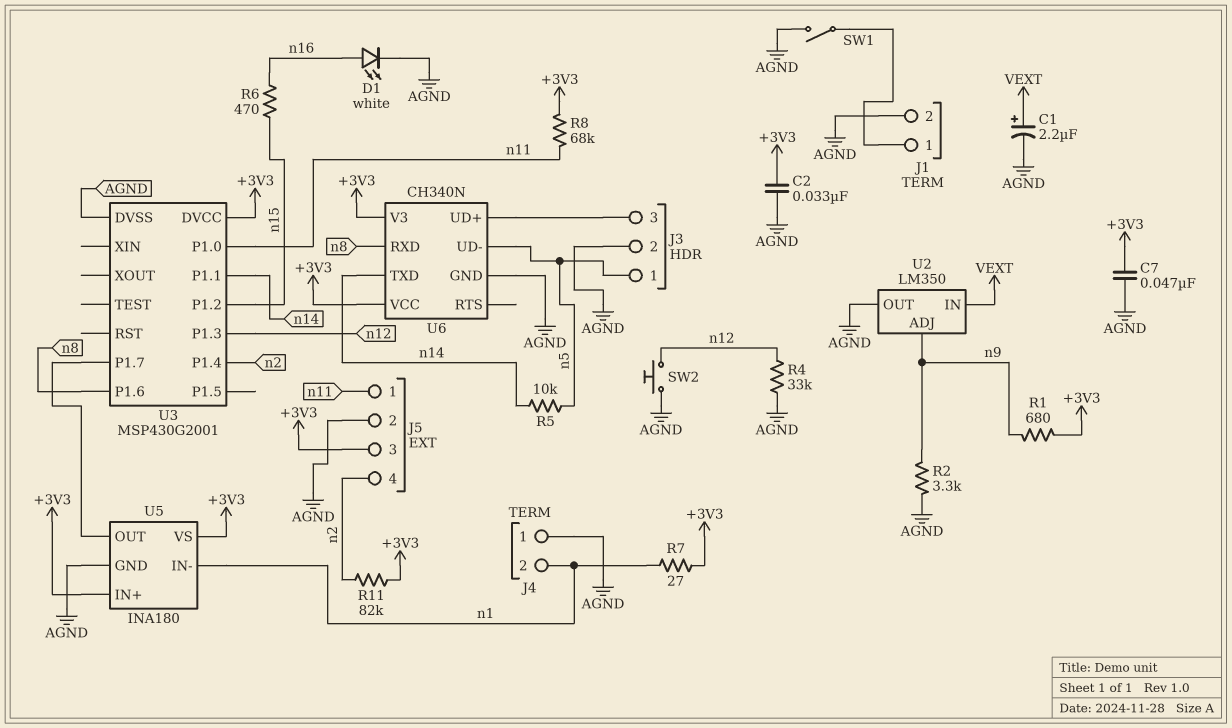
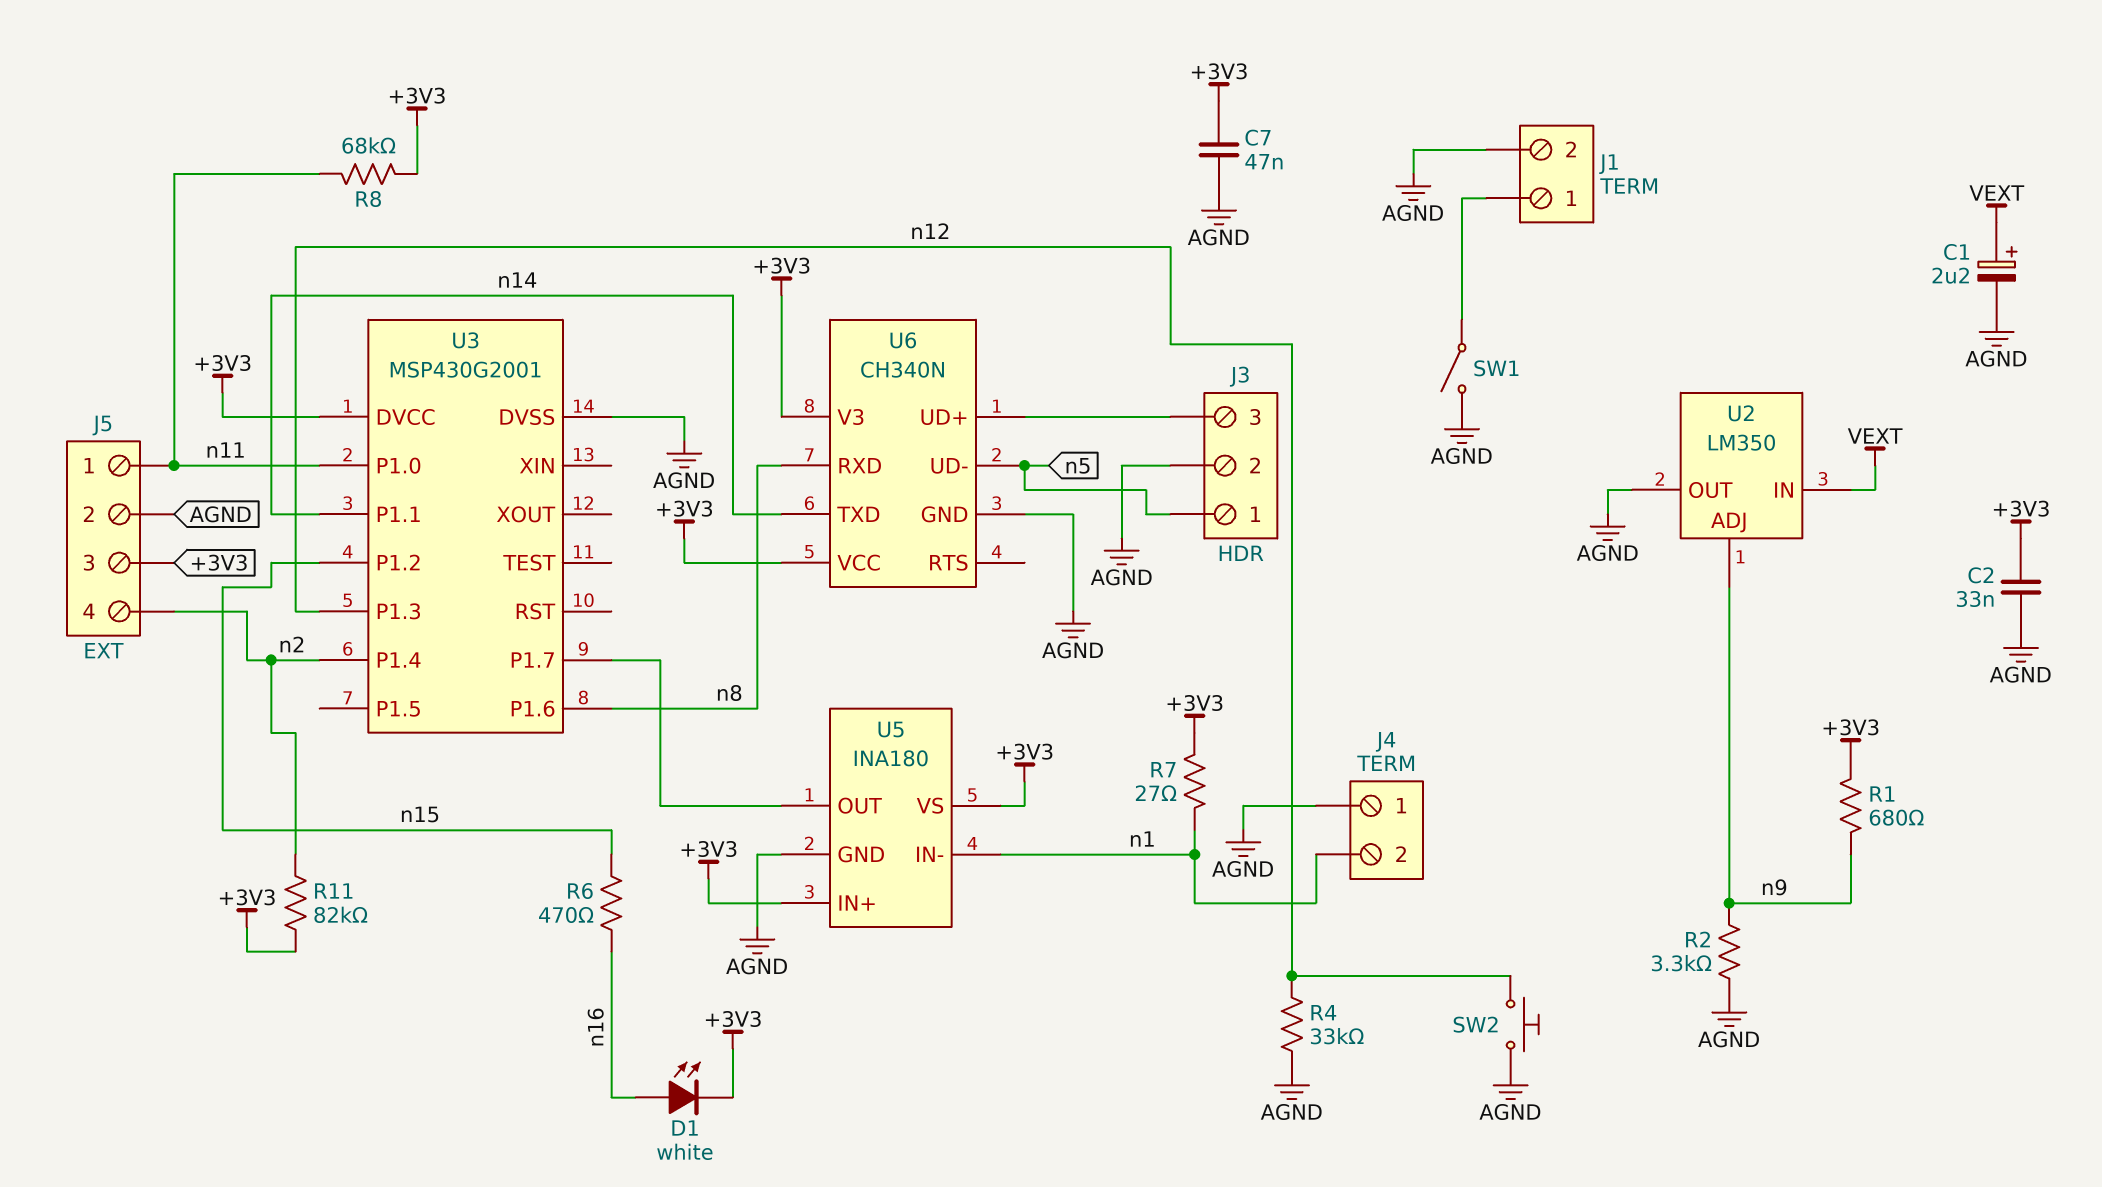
D1: LED white (A n16, K AGND) -> LED white (A n16, K +3V3)
R5: 10k (n5, n14) -> none

